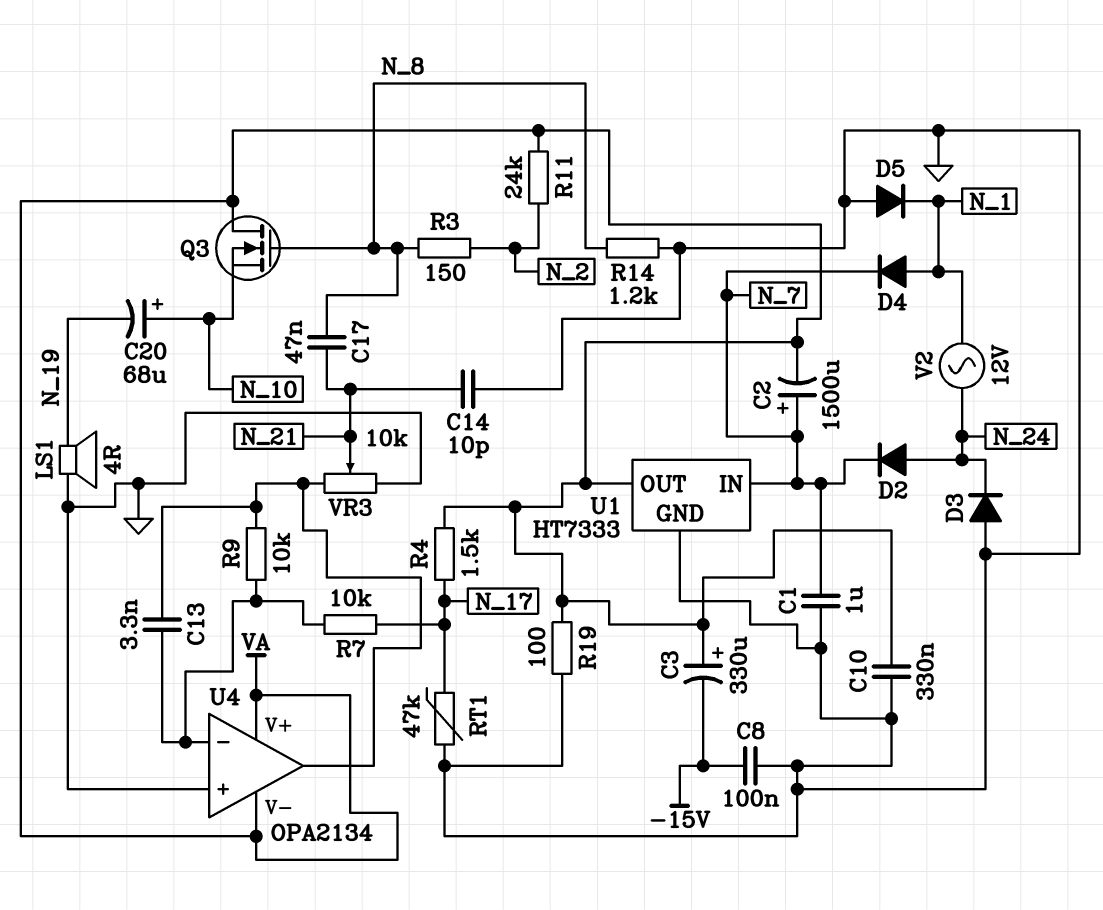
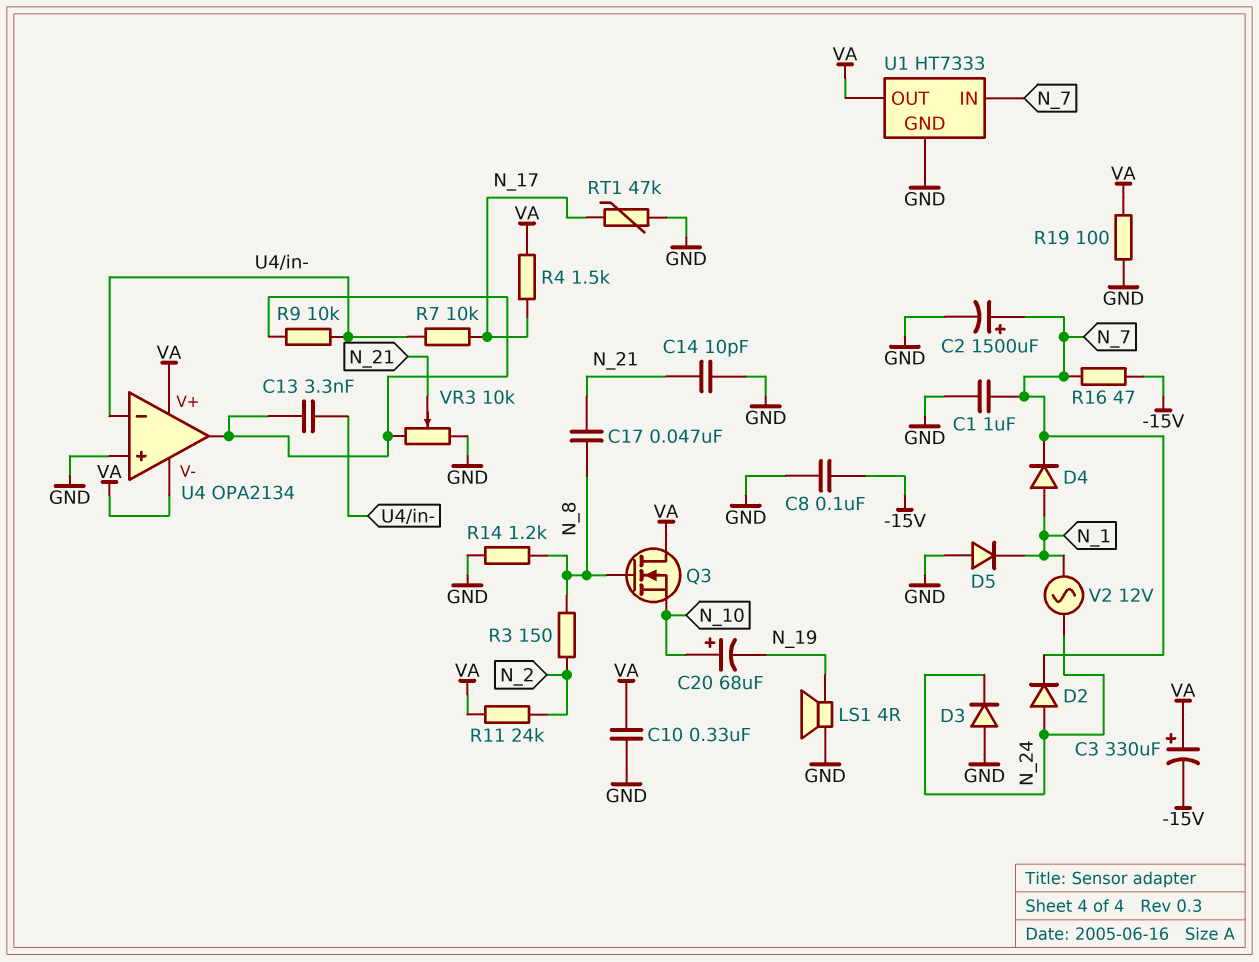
C2: 1500uF (plus N_7, minus VA) -> 1500uF (plus N_7, minus GND)
R16: none -> 47 (-15V, N_7)

